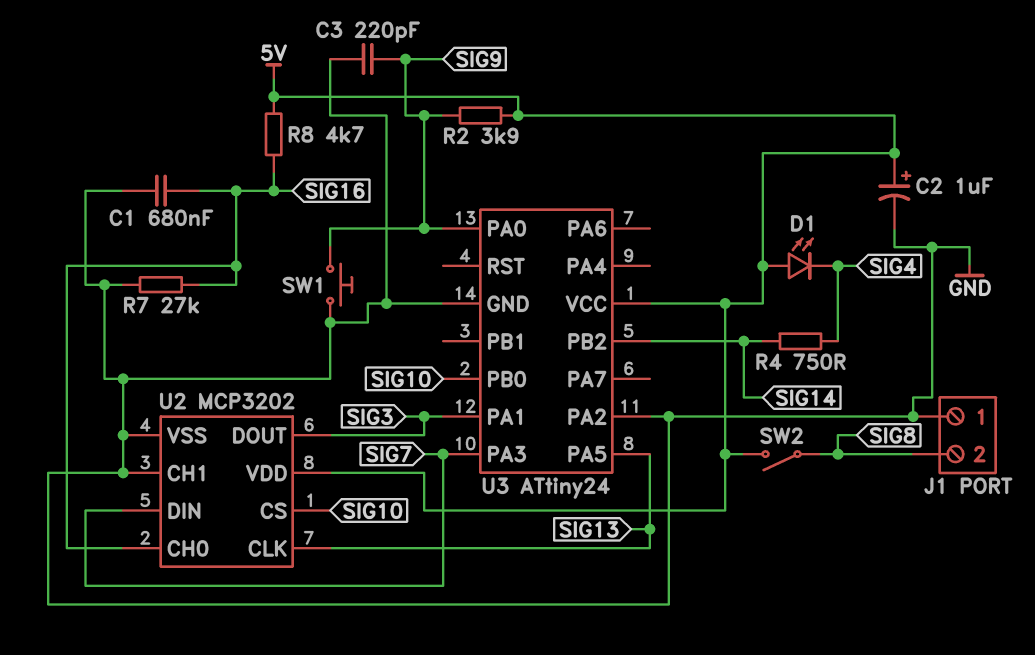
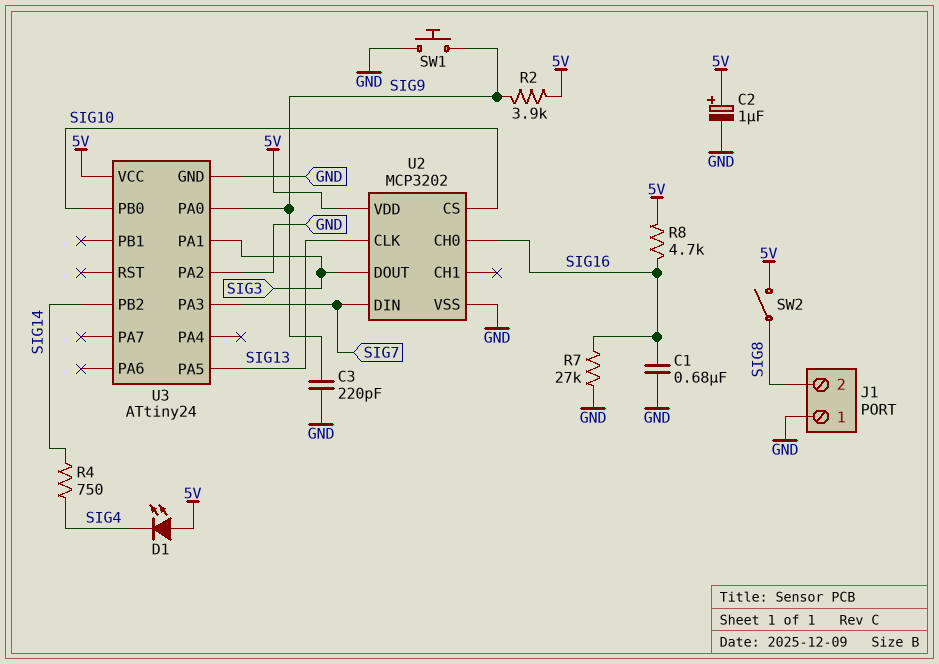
U2 pin CH1: GND -> none

